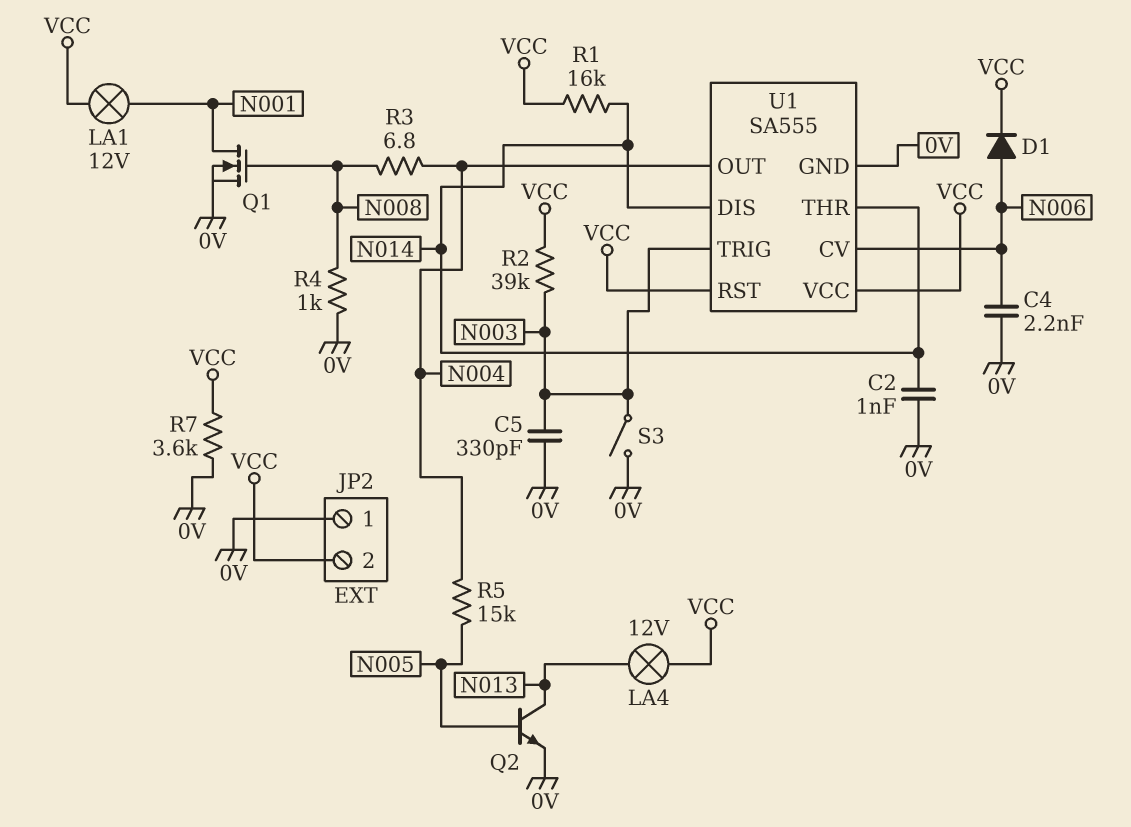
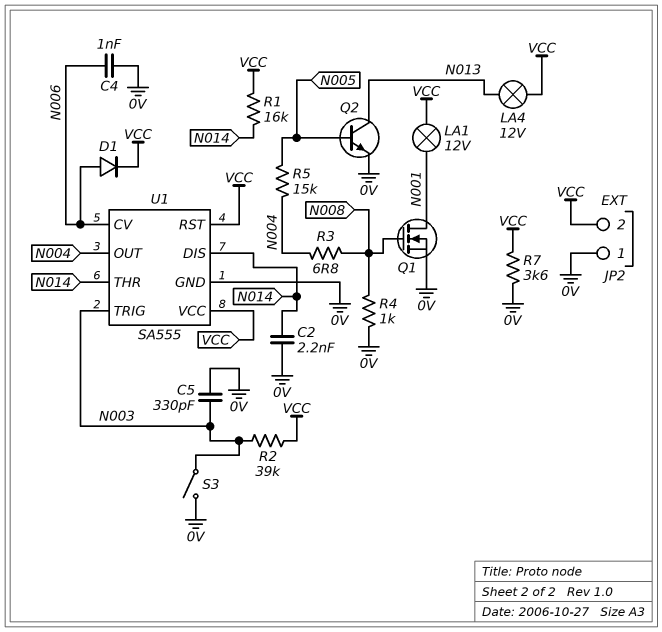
C2: 1nF (0V, N014) -> 2.2nF (0V, N014)
C4: 2.2nF (0V, N006) -> 1nF (0V, N006)

